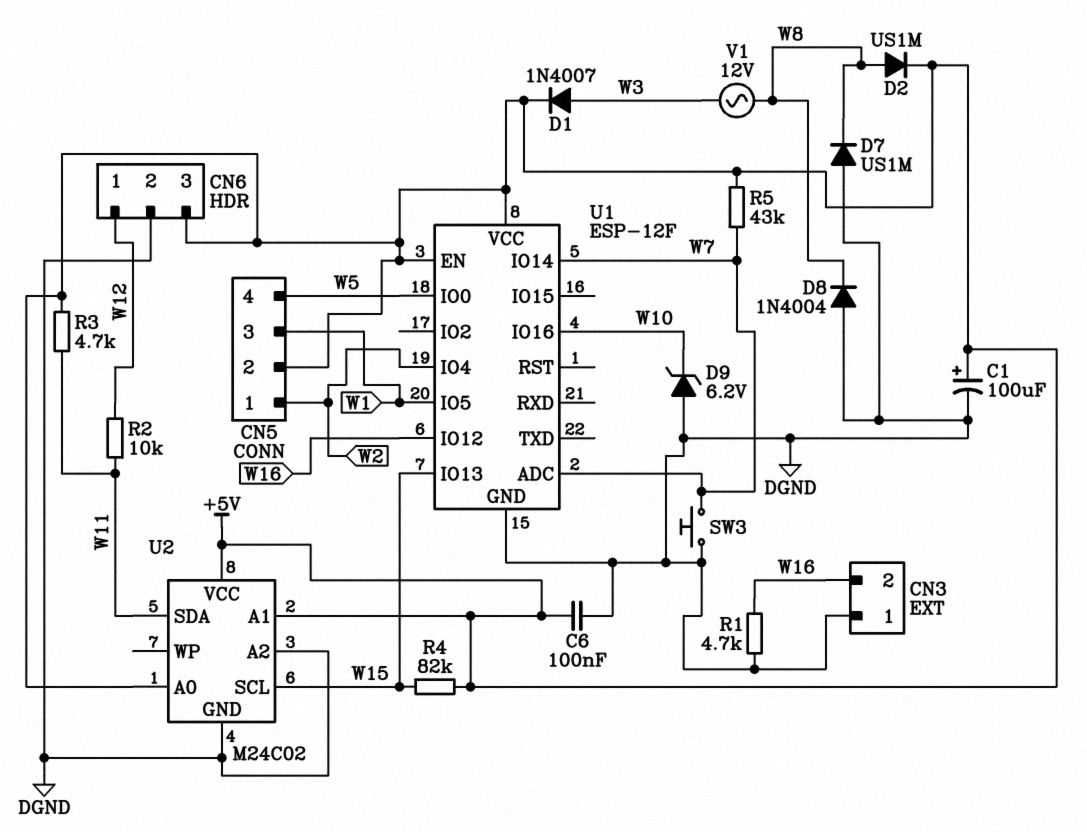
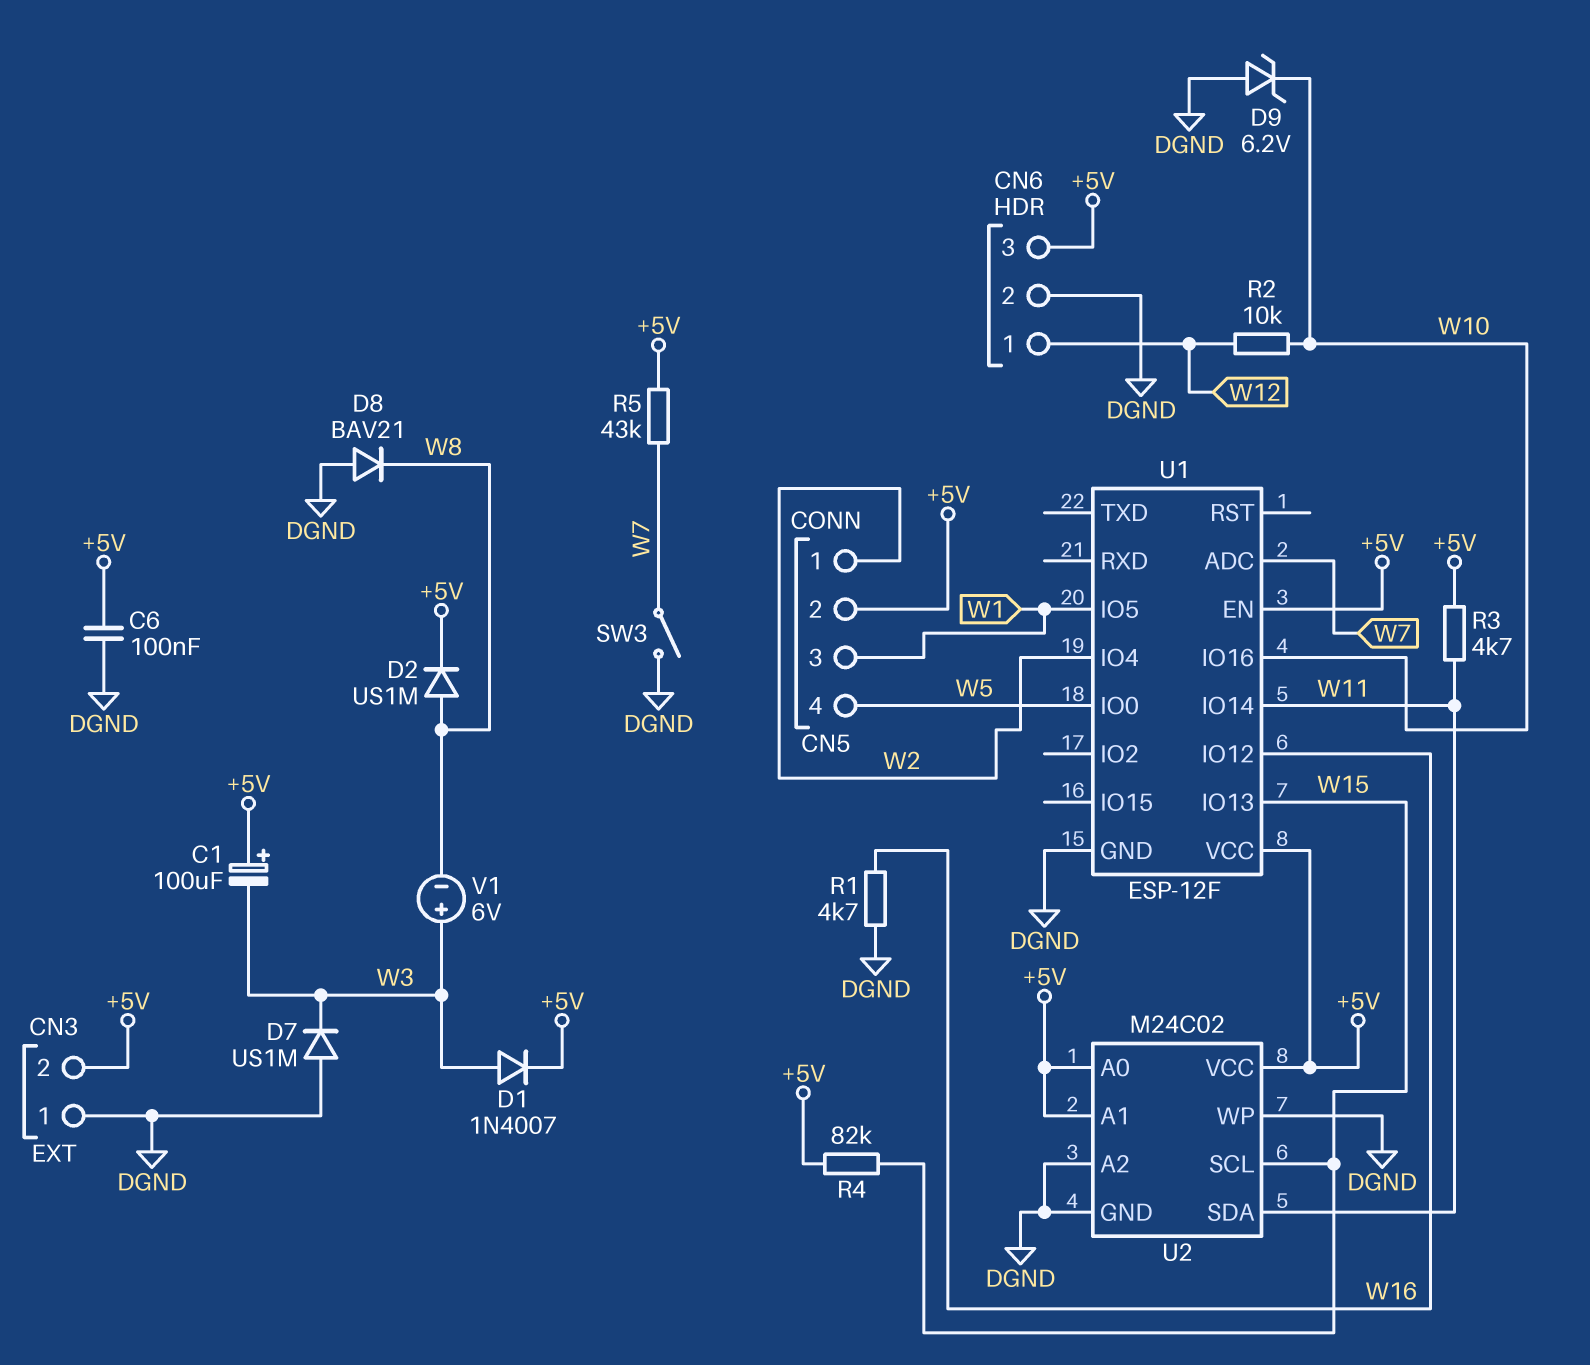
C1: 100uF (plus +5V, minus DGND) -> 100uF (plus +5V, minus W3)
CN3 pin 2: W16 -> +5V
D7: diode US1M (A DGND, K W8) -> diode US1M (A DGND, K W3)
D8: diode 1N4004 (A DGND, K W8) -> diode BAV21 (A DGND, K W8)
R2: 10k (W11, W12) -> 10k (W10, W12)
SW3: button (DGND, W7) -> switch (DGND, W7)
U1 pin IO14: W7 -> W11
U2 pin WP: none -> DGND
V1: AC 12V (W3, W8) -> 6V (plus W3, minus W8)

